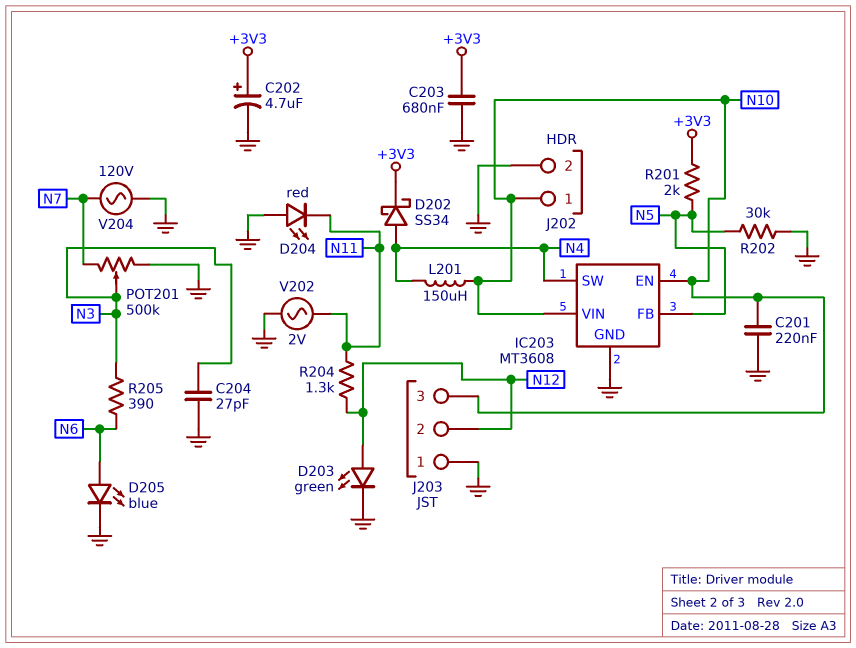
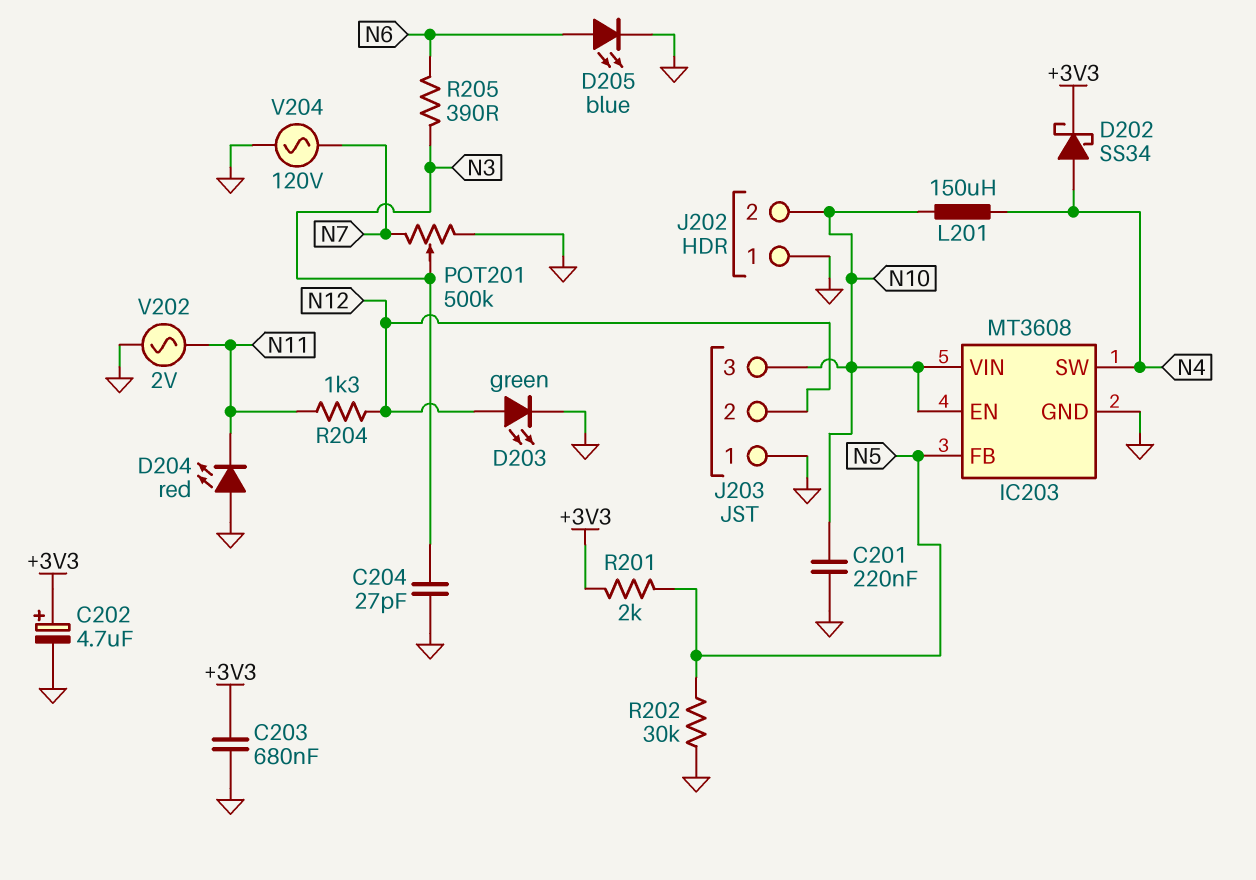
J202 pin 1: N10 -> GND
J202 pin 2: GND -> N10

